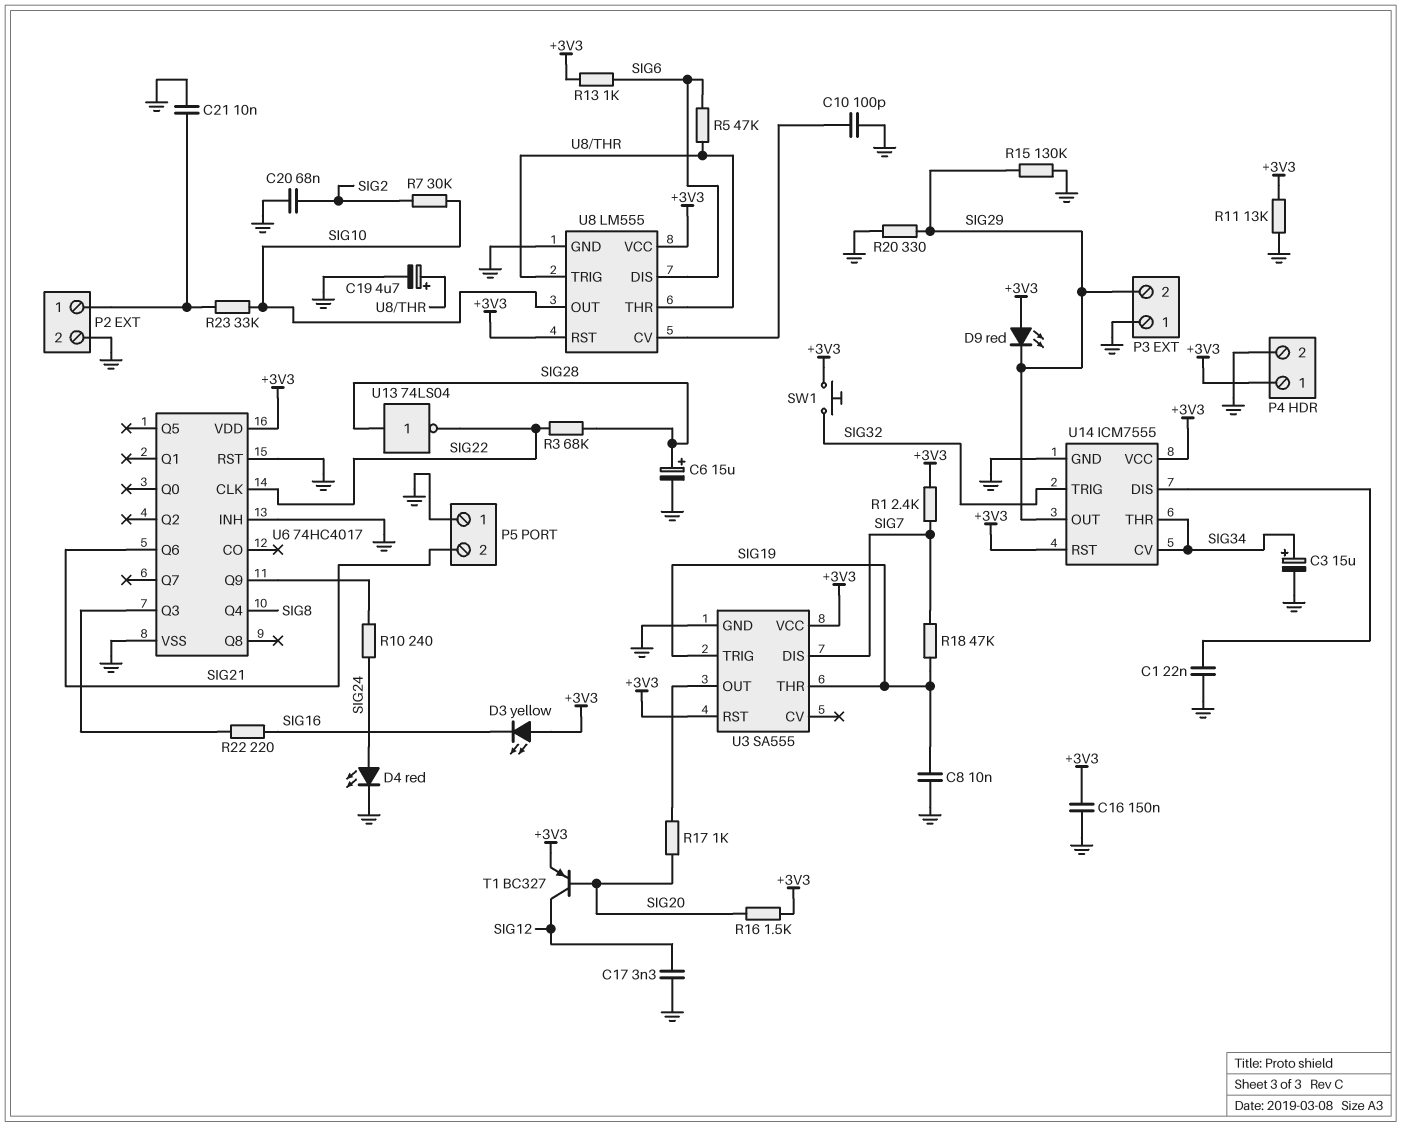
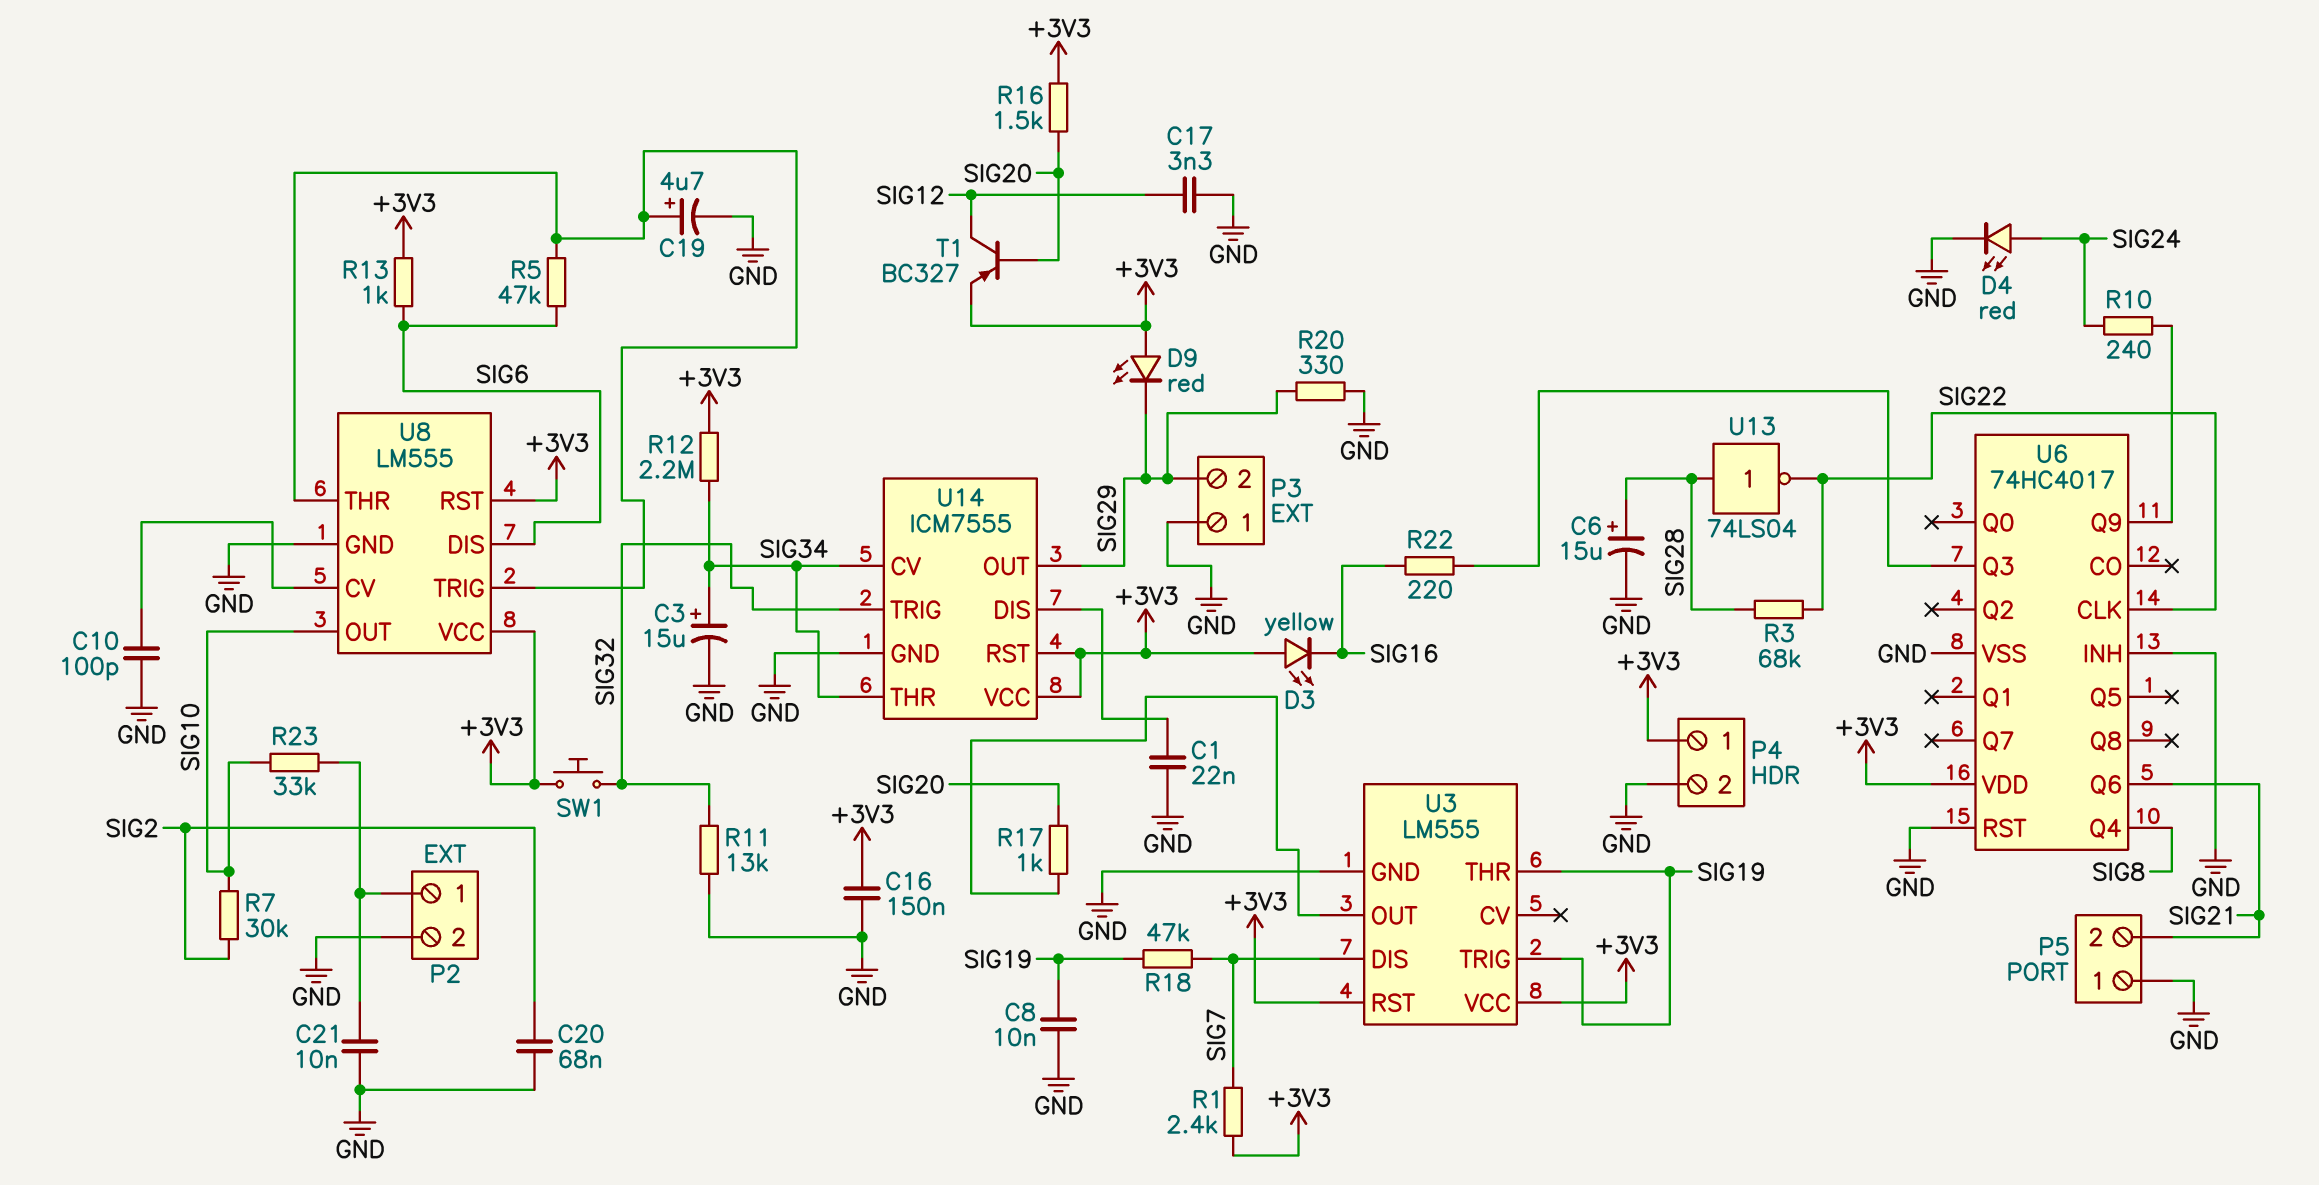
R11: 13k (+3V3, GND) -> 13k (GND, SIG32)
R12: none -> 2.2M (+3V3, SIG34)
R15: 130k (GND, SIG29) -> none
U3: SA555 -> LM555

